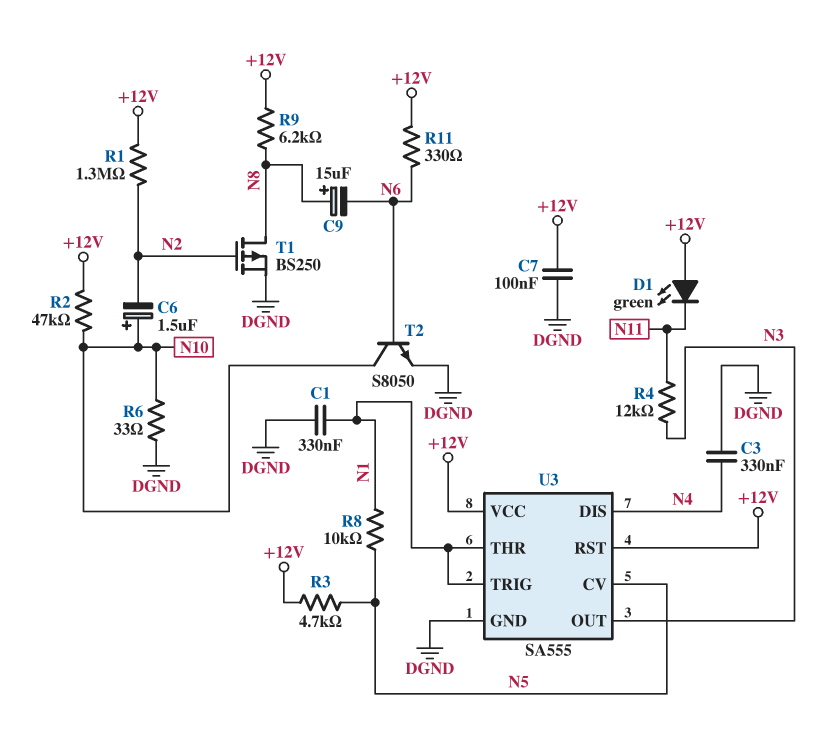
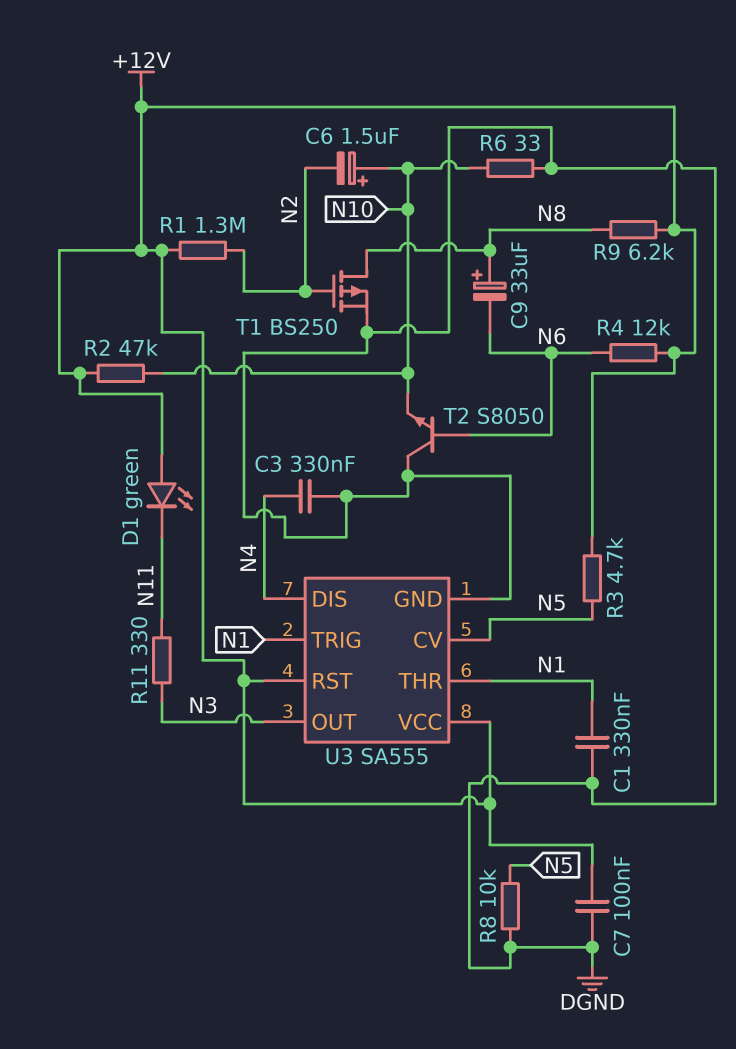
C9: 15uF (plus N8, minus N6) -> 33uF (plus N8, minus N6)
R4: 12k (N3, N11) -> 12k (+12V, N6)
R8: 10k (N1, N5) -> 10k (DGND, N5)
R11: 330 (+12V, N6) -> 330 (N3, N11)
T2: NPN S8050 (B N6, C N10, E DGND) -> NPN S8050 (B N6, C DGND, E N10)

